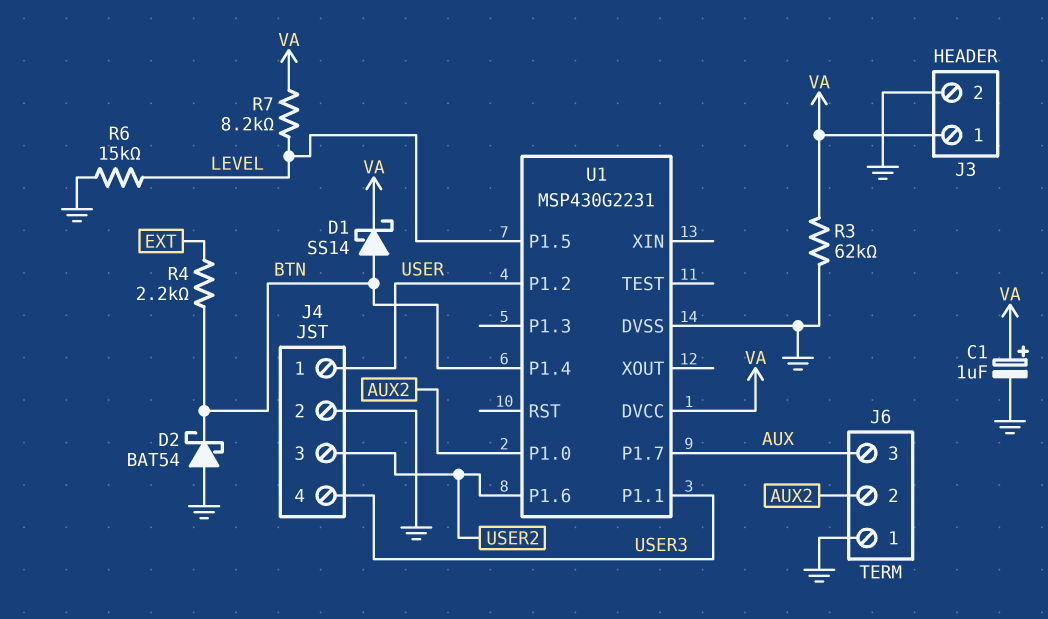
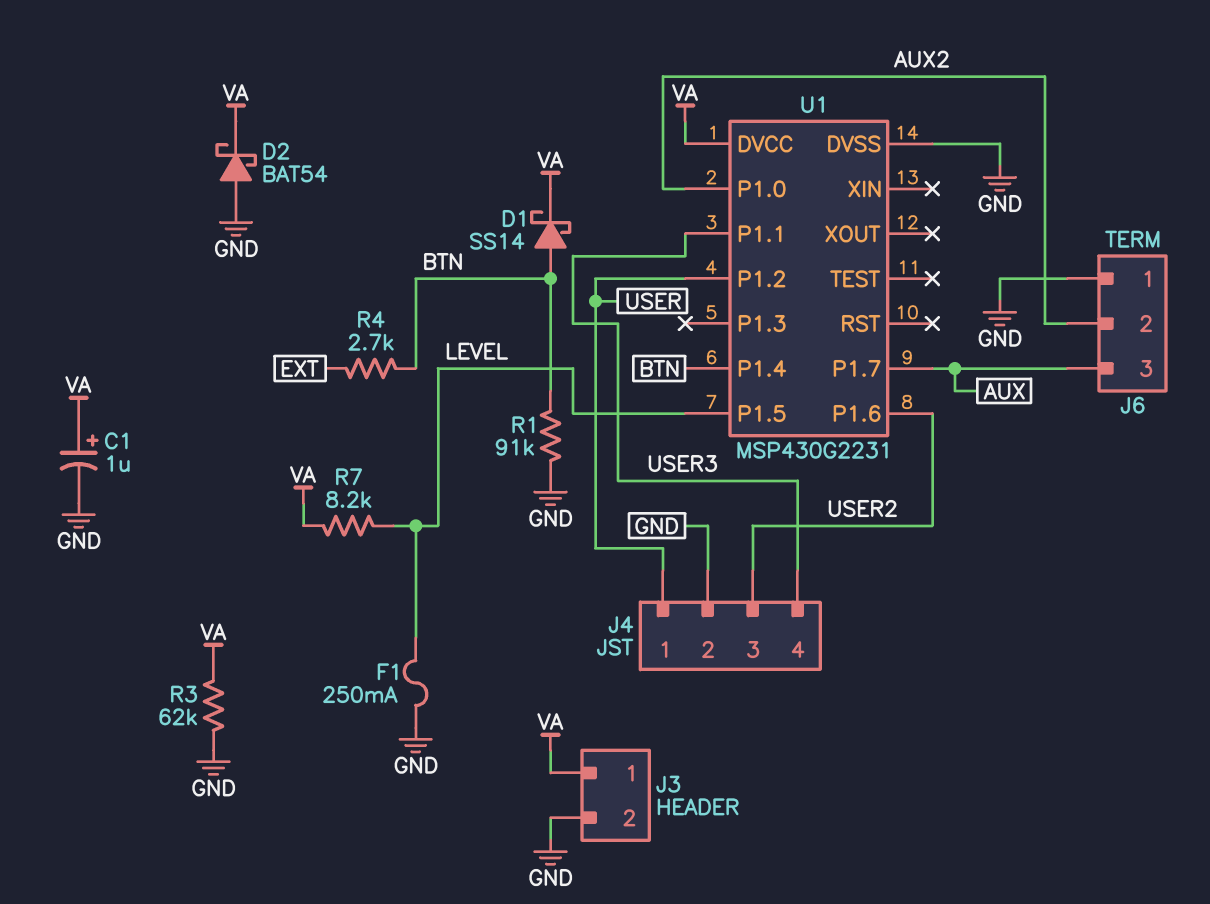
D2: schottky BAT54 (A GND, K BTN) -> schottky BAT54 (A GND, K VA)
F1: none -> 250mA (GND, LEVEL)
R1: none -> 91k (BTN, GND)
R4: 2.2k (BTN, EXT) -> 2.7k (BTN, EXT)
R6: 15k (GND, LEVEL) -> none

